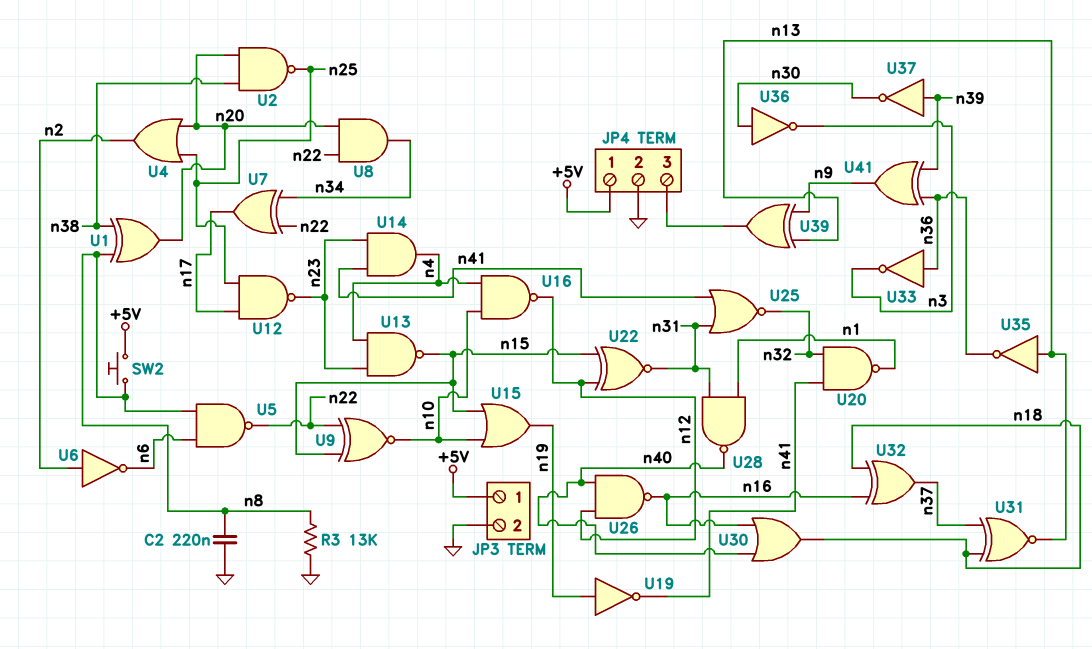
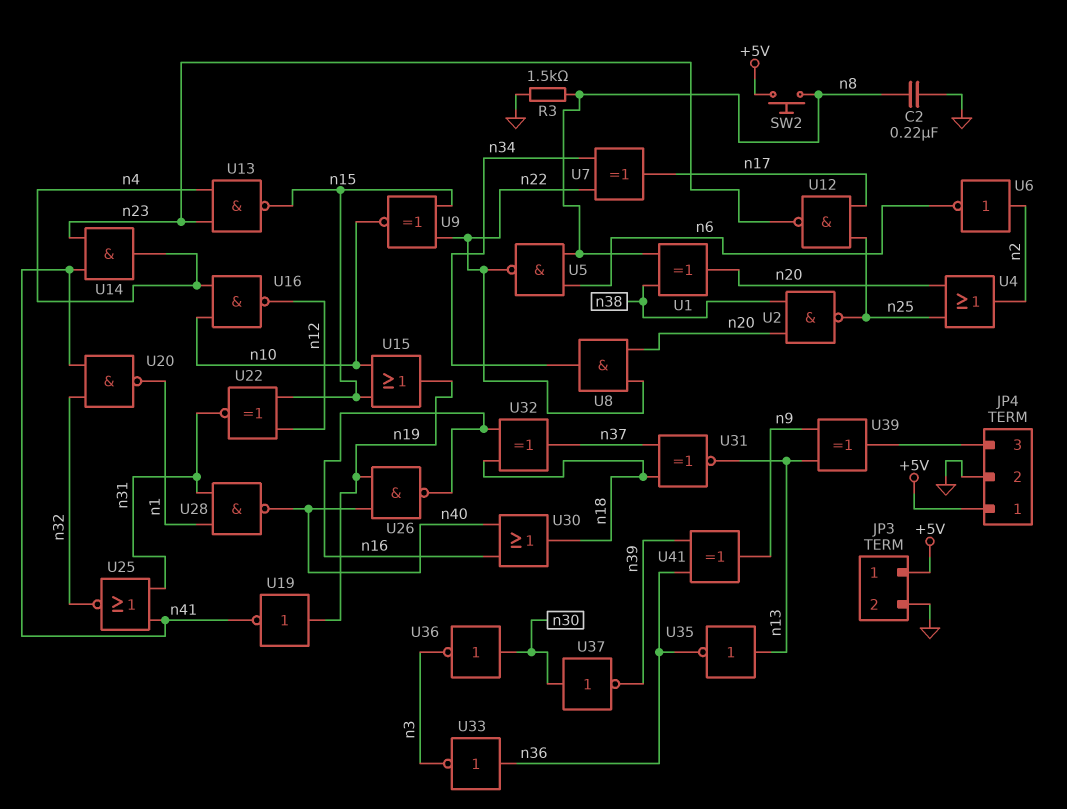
R3: 13k (GND, n8) -> 1.5k (GND, n8)
U26: NAND (in n12, in n40, out n16) -> NAND (in n19, in n40, out n16)
U37: NOT (in n39, out n30) -> NOT (in n30, out n39)

